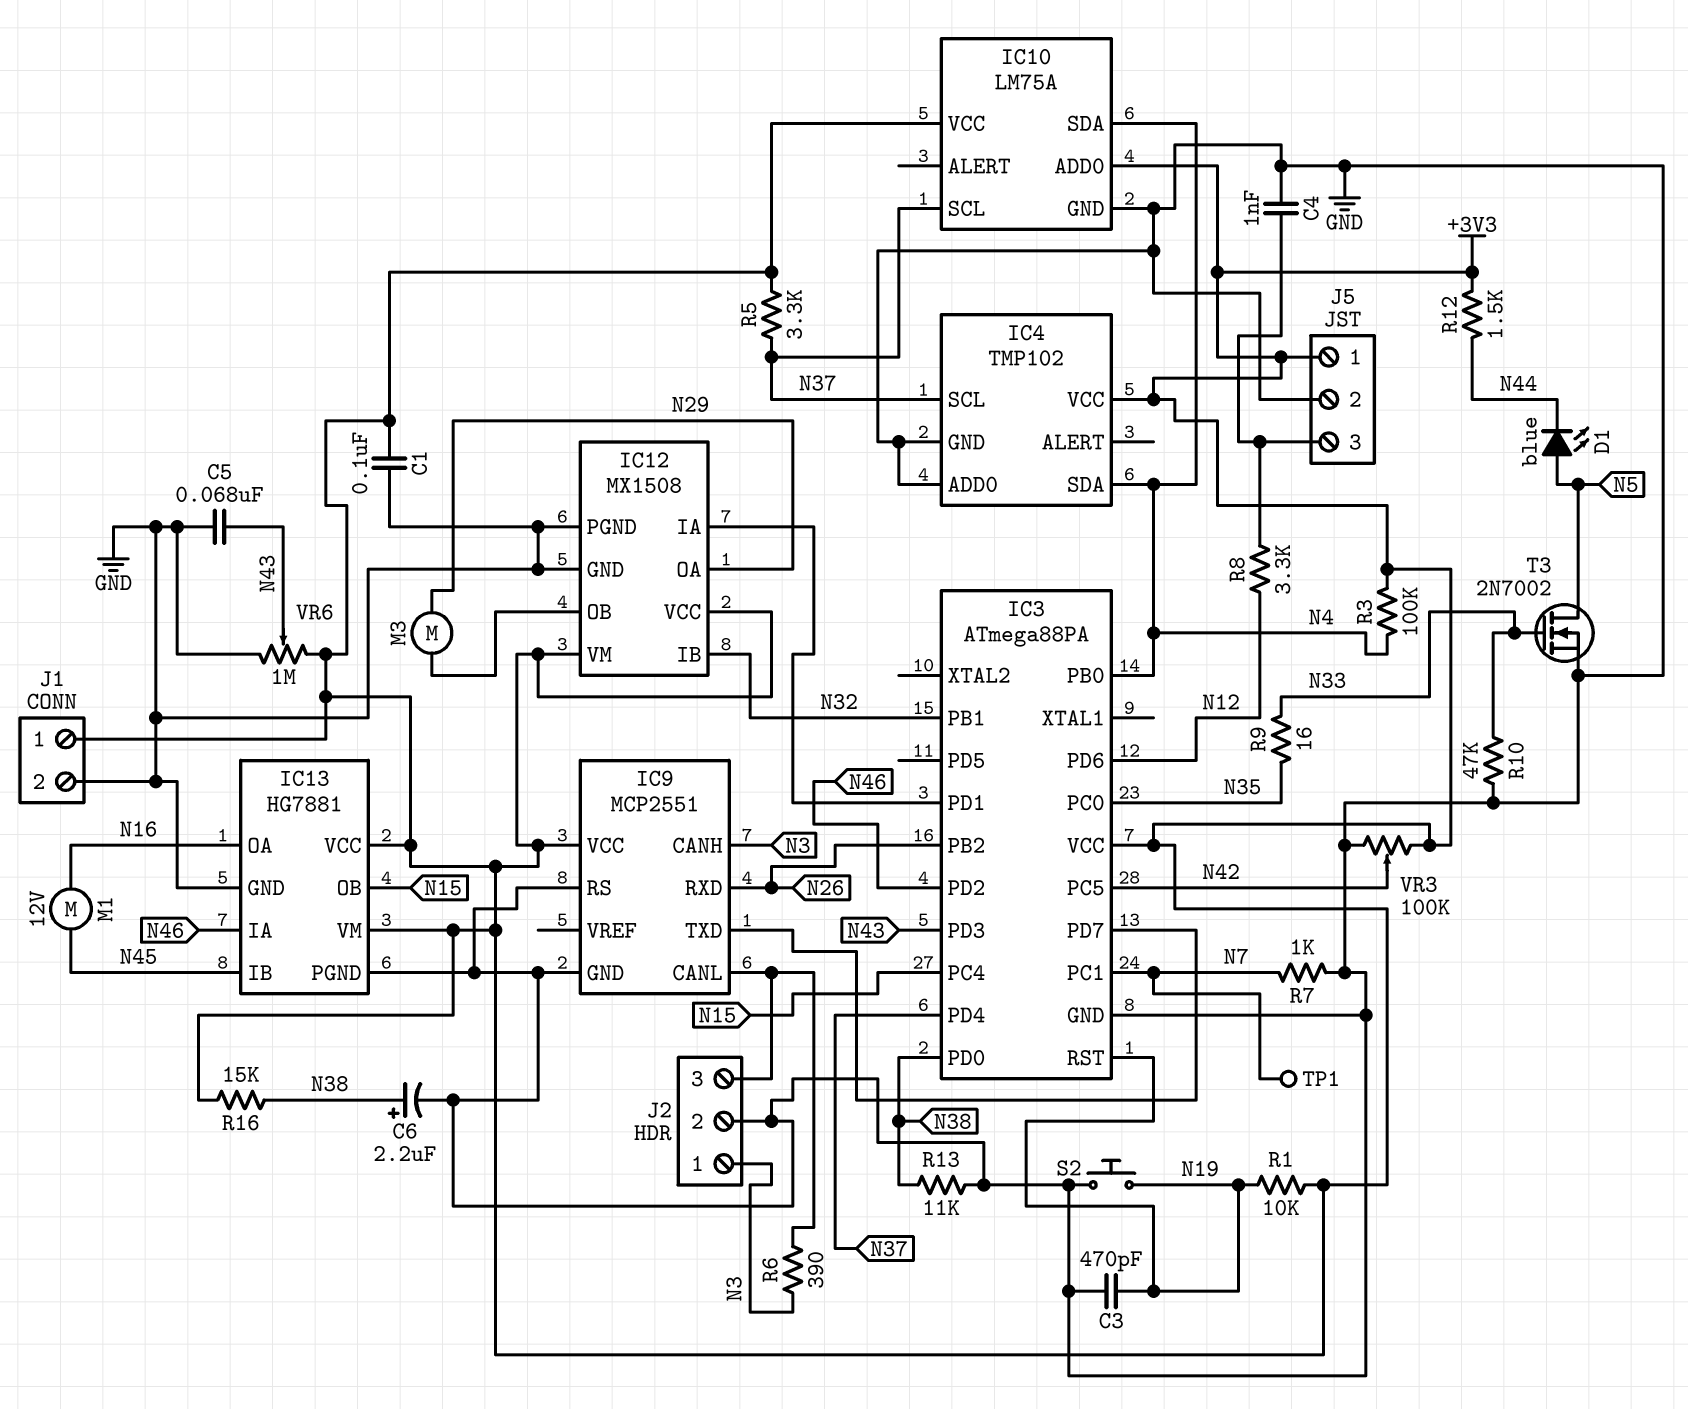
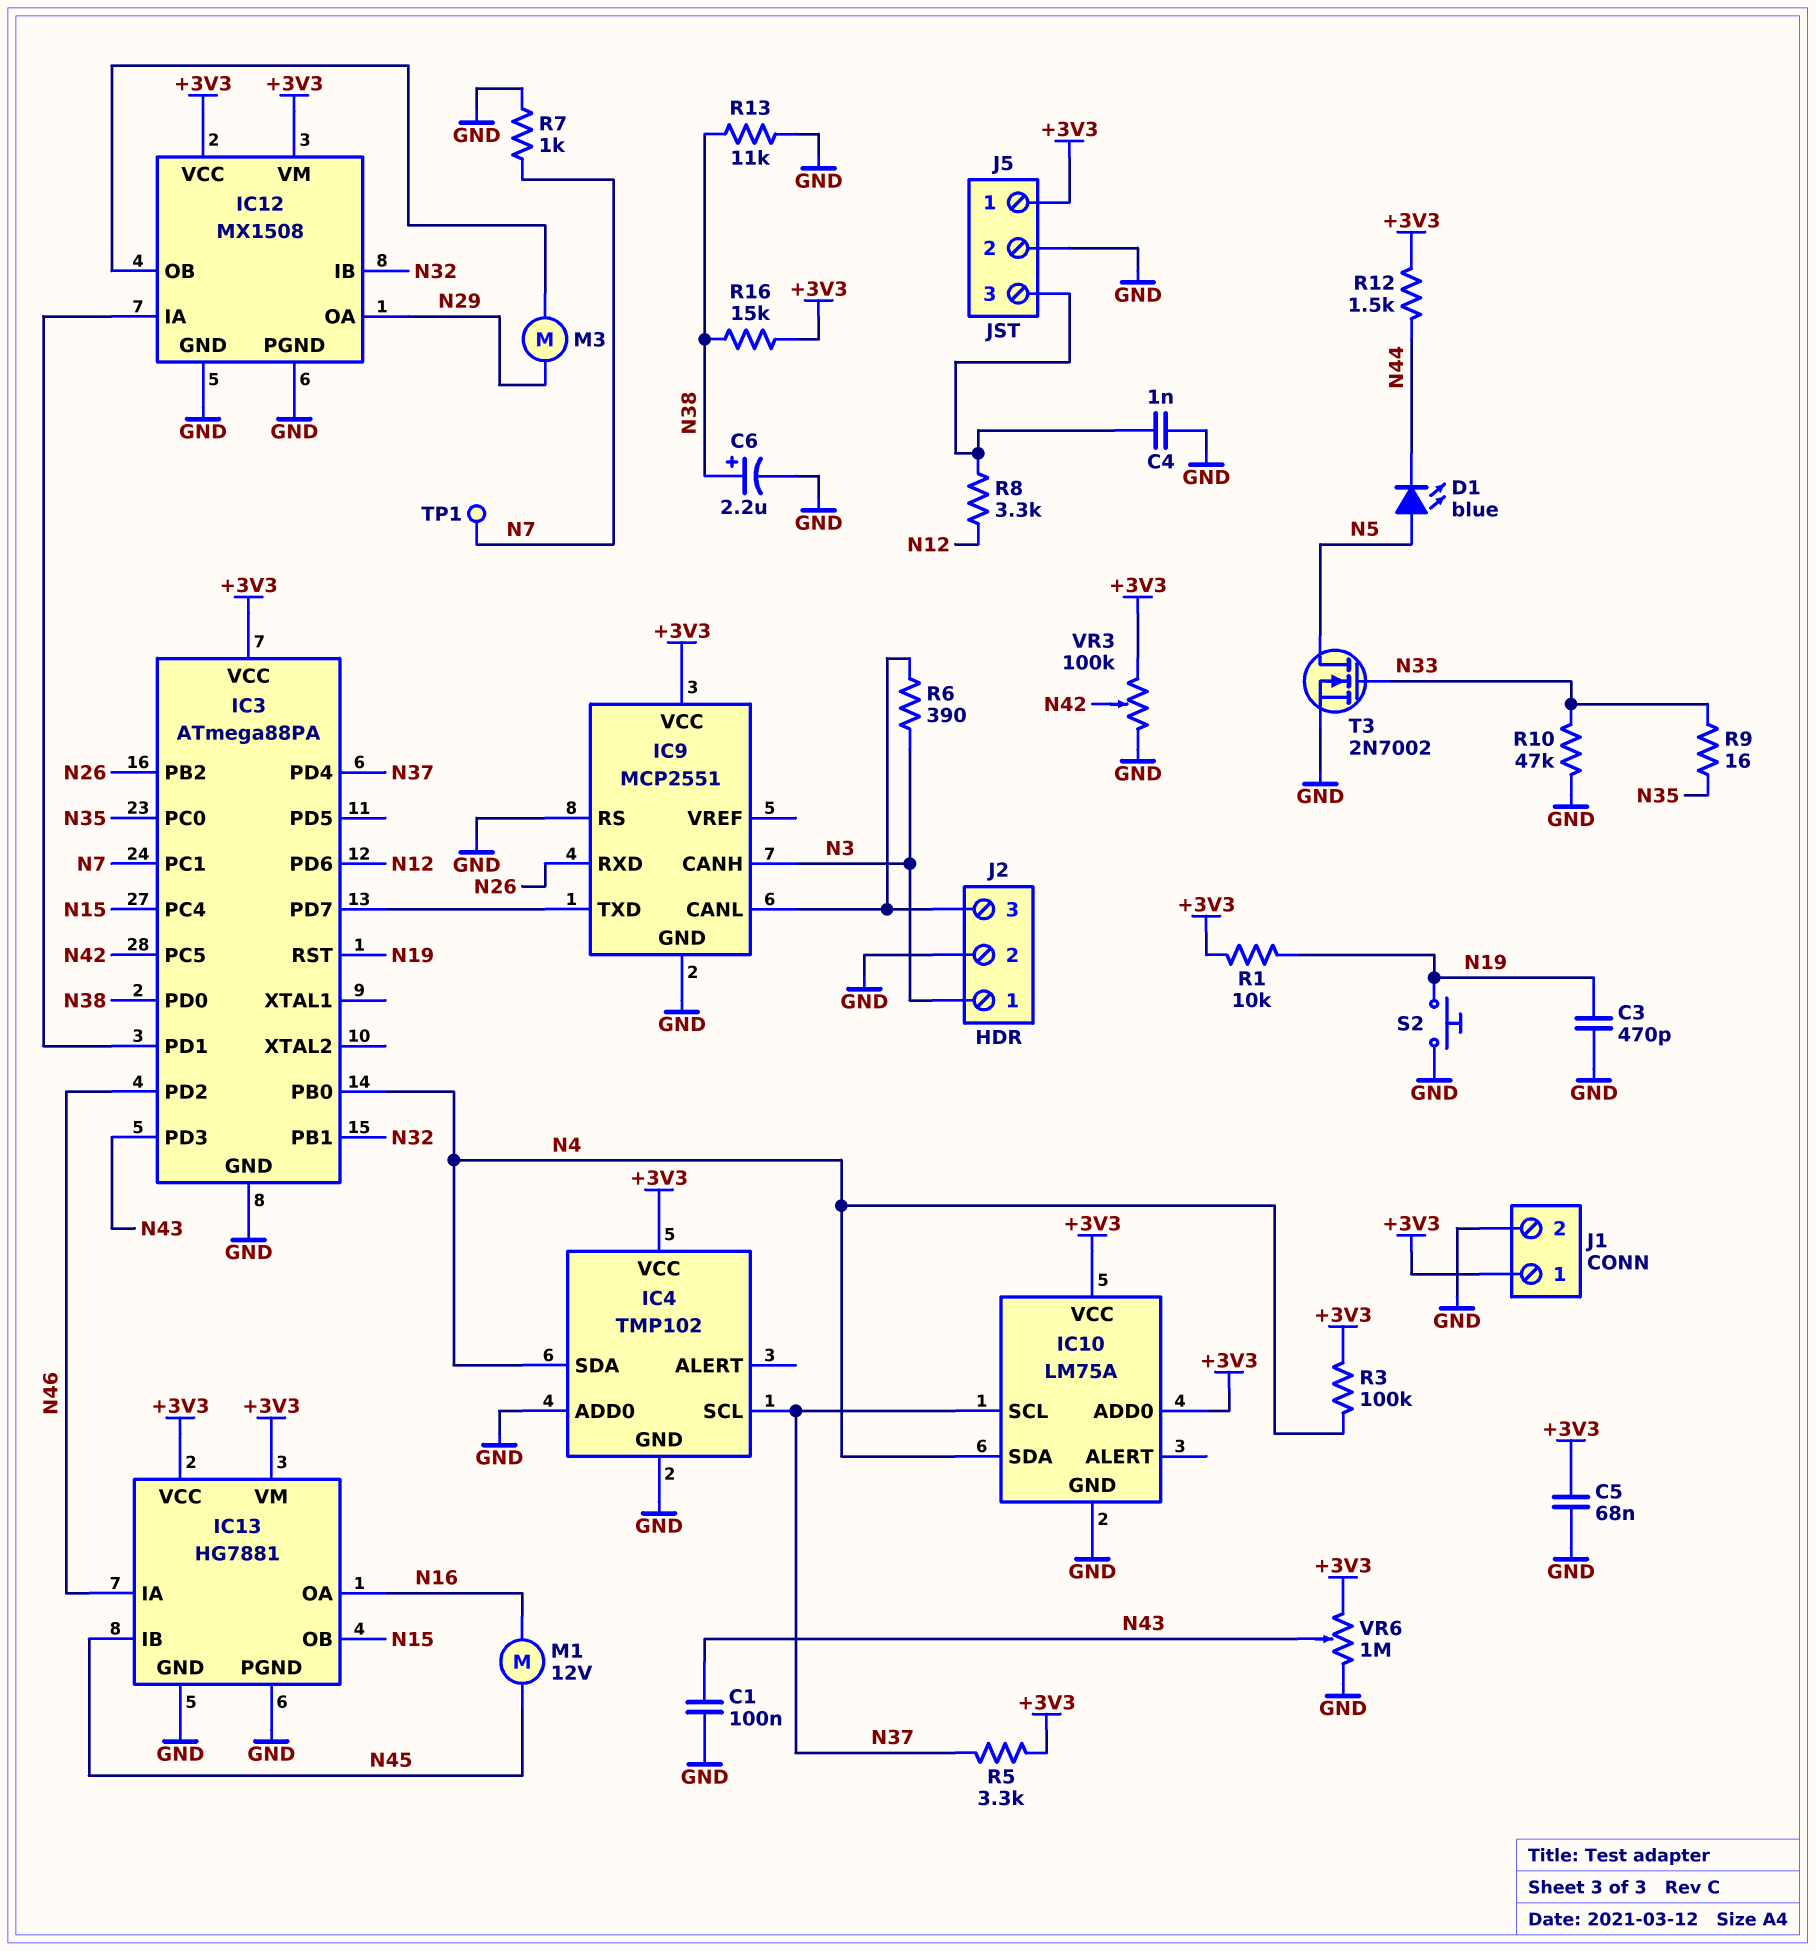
C1: 100nF (+3V3, GND) -> 100nF (GND, N43)
C5: 68nF (GND, N43) -> 68nF (+3V3, GND)

